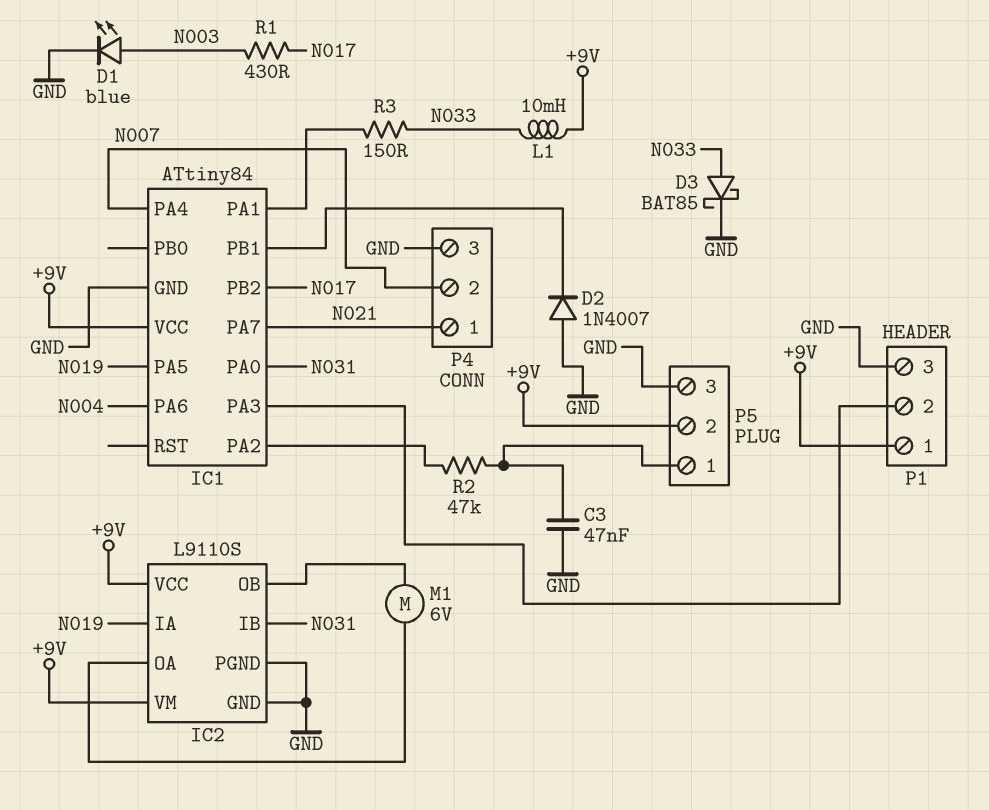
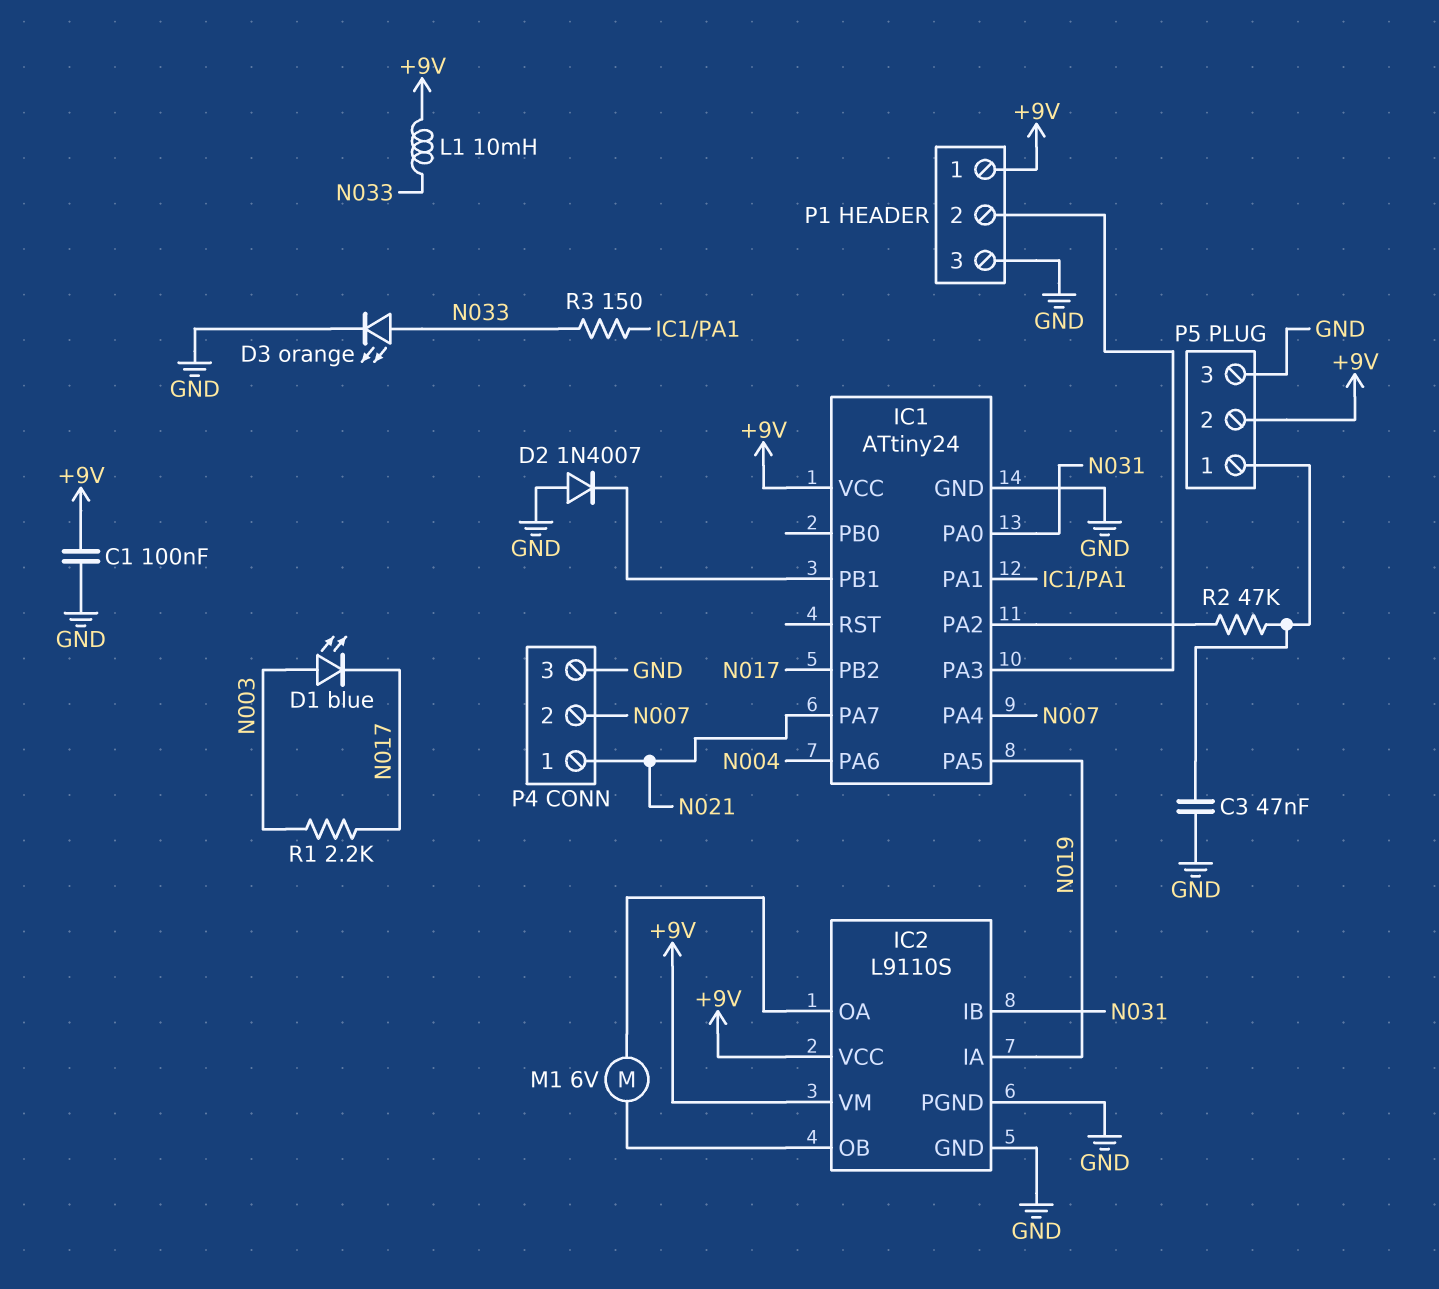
C1: none -> 100nF (+9V, GND)
D1: LED blue (A N003, K GND) -> LED blue (A N003, K N017)
D3: schottky BAT85 (A N033, K GND) -> LED orange (A N033, K GND)
IC1: ATtiny84 -> ATtiny24
R1: 430 (N003, N017) -> 2.2k (N003, N017)

